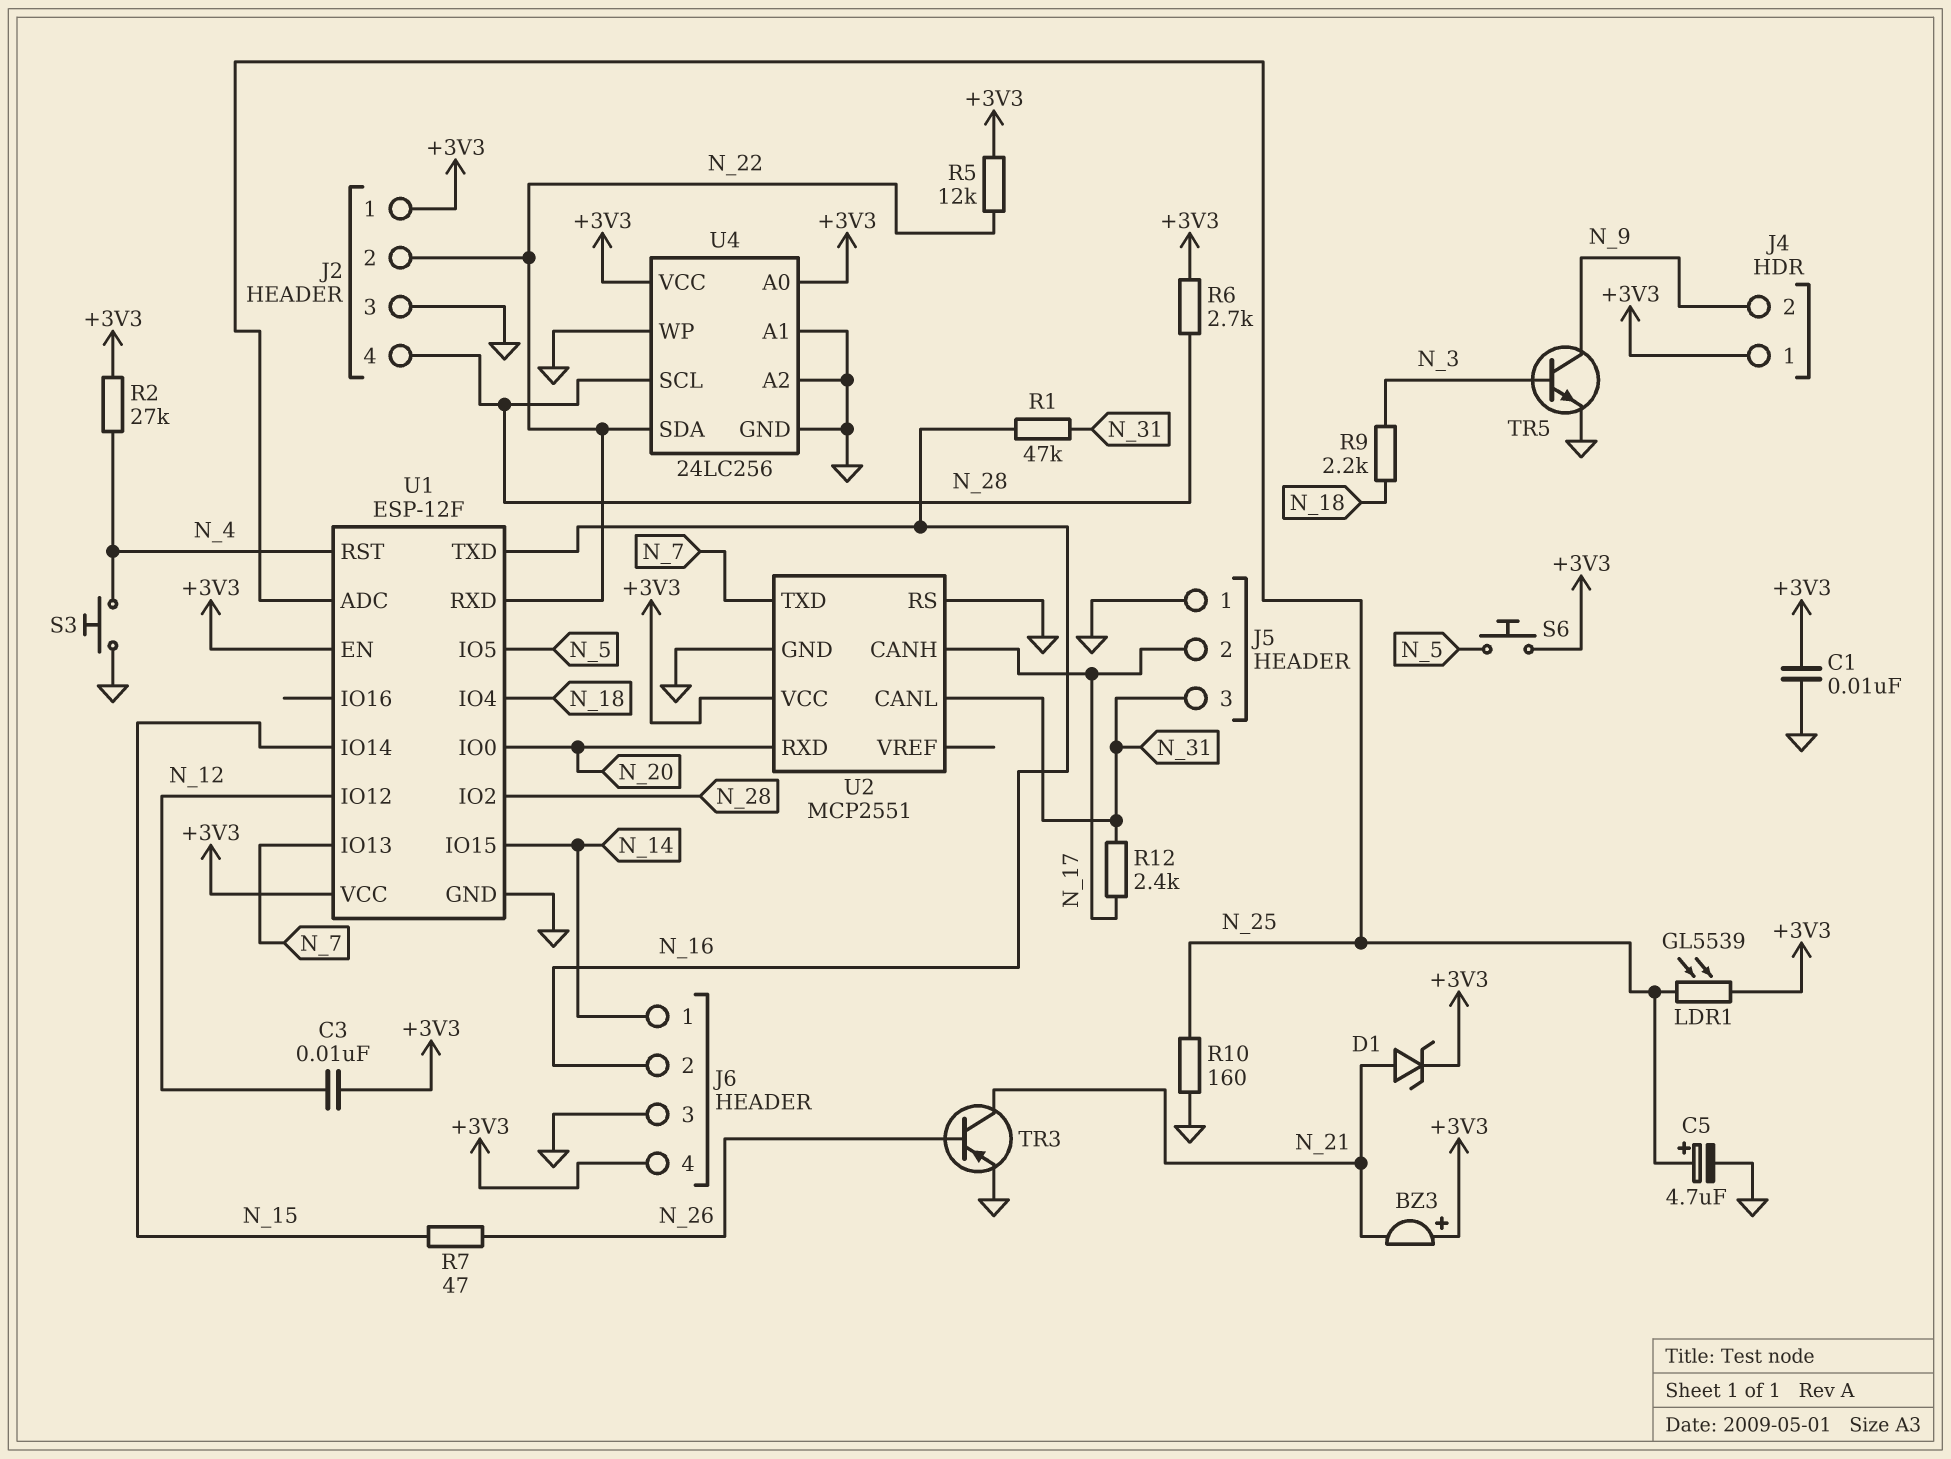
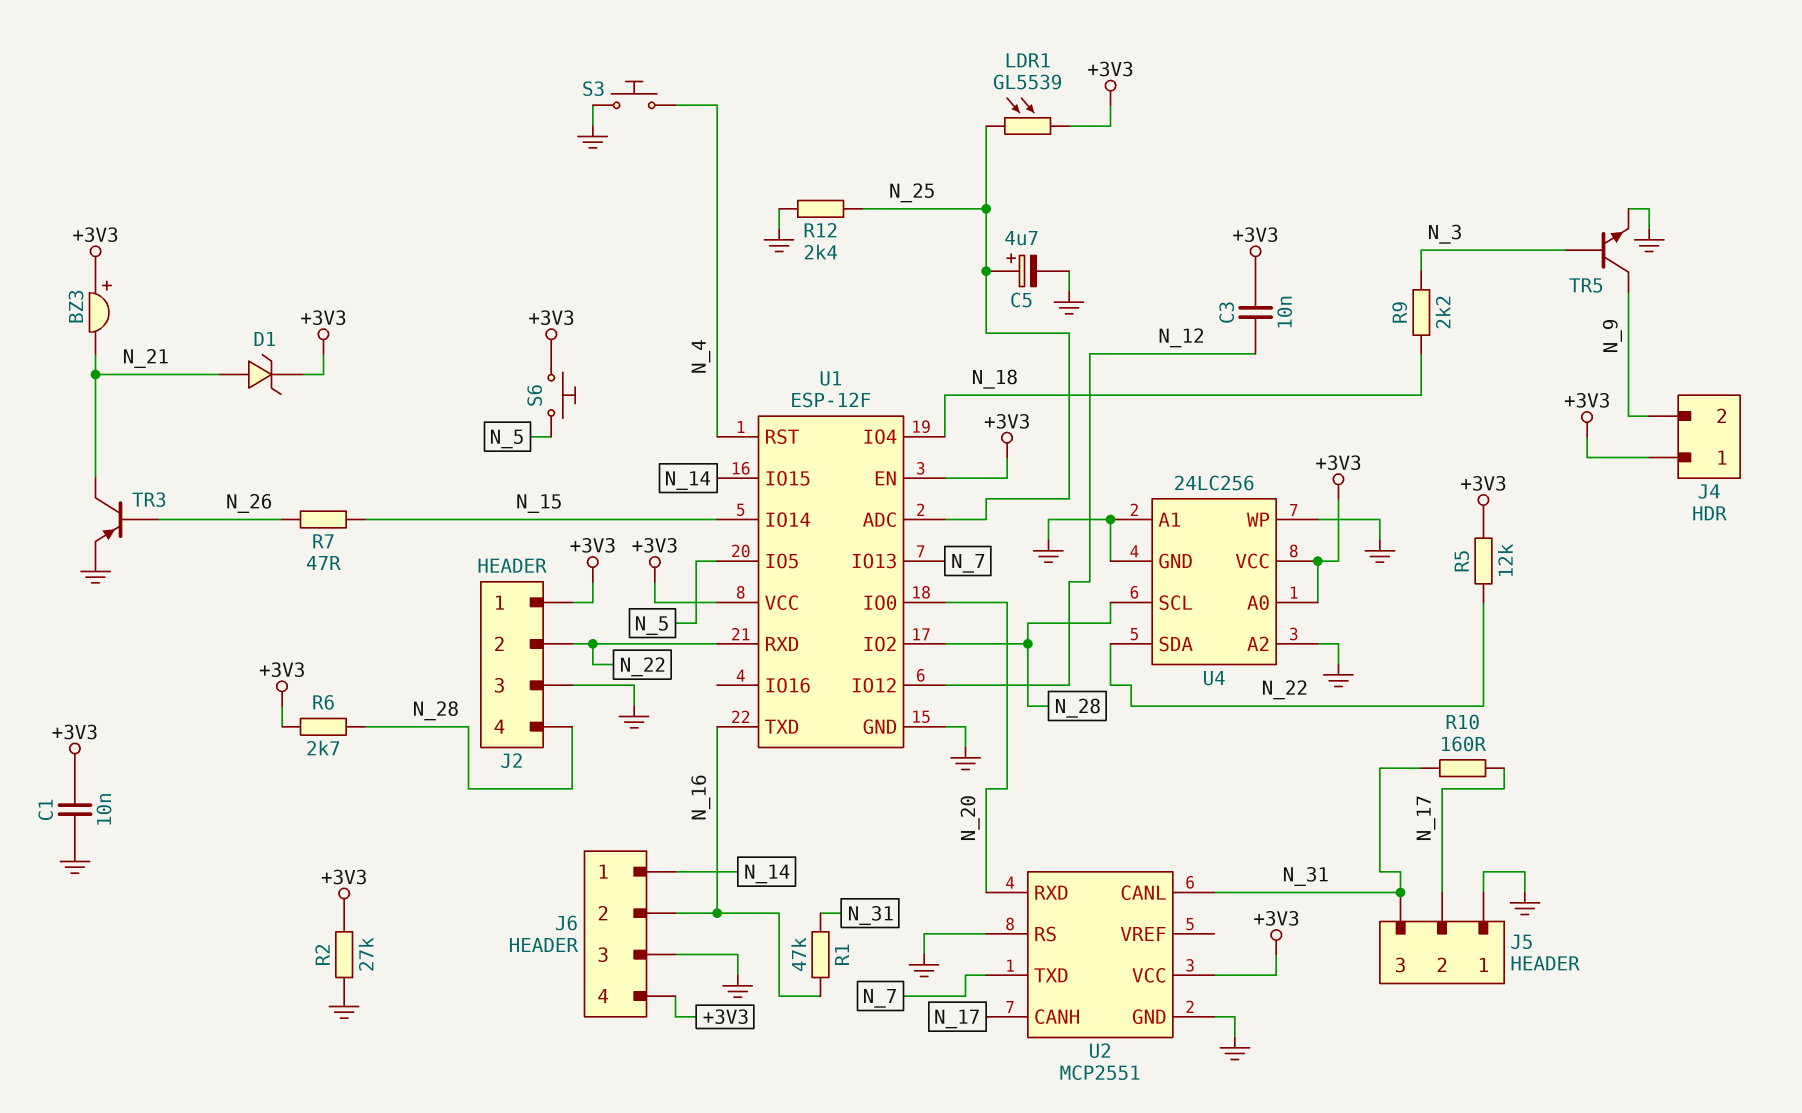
R2: 27k (+3V3, N_4) -> 27k (+3V3, GND)
R10: 160 (GND, N_25) -> 160 (N_17, N_31)
R12: 2.4k (N_17, N_31) -> 2.4k (GND, N_25)

